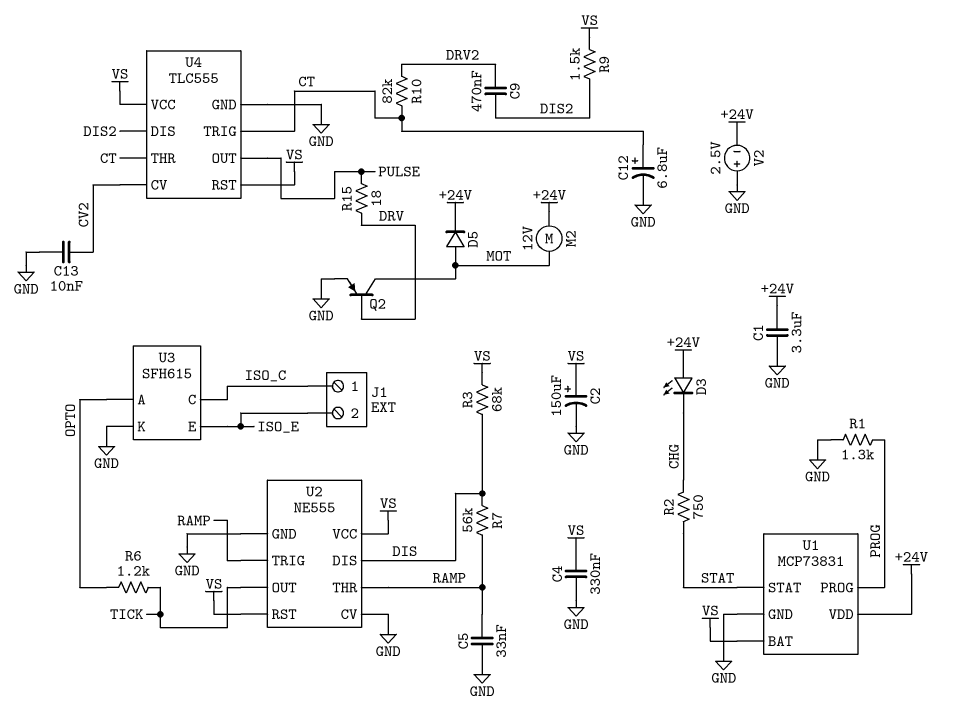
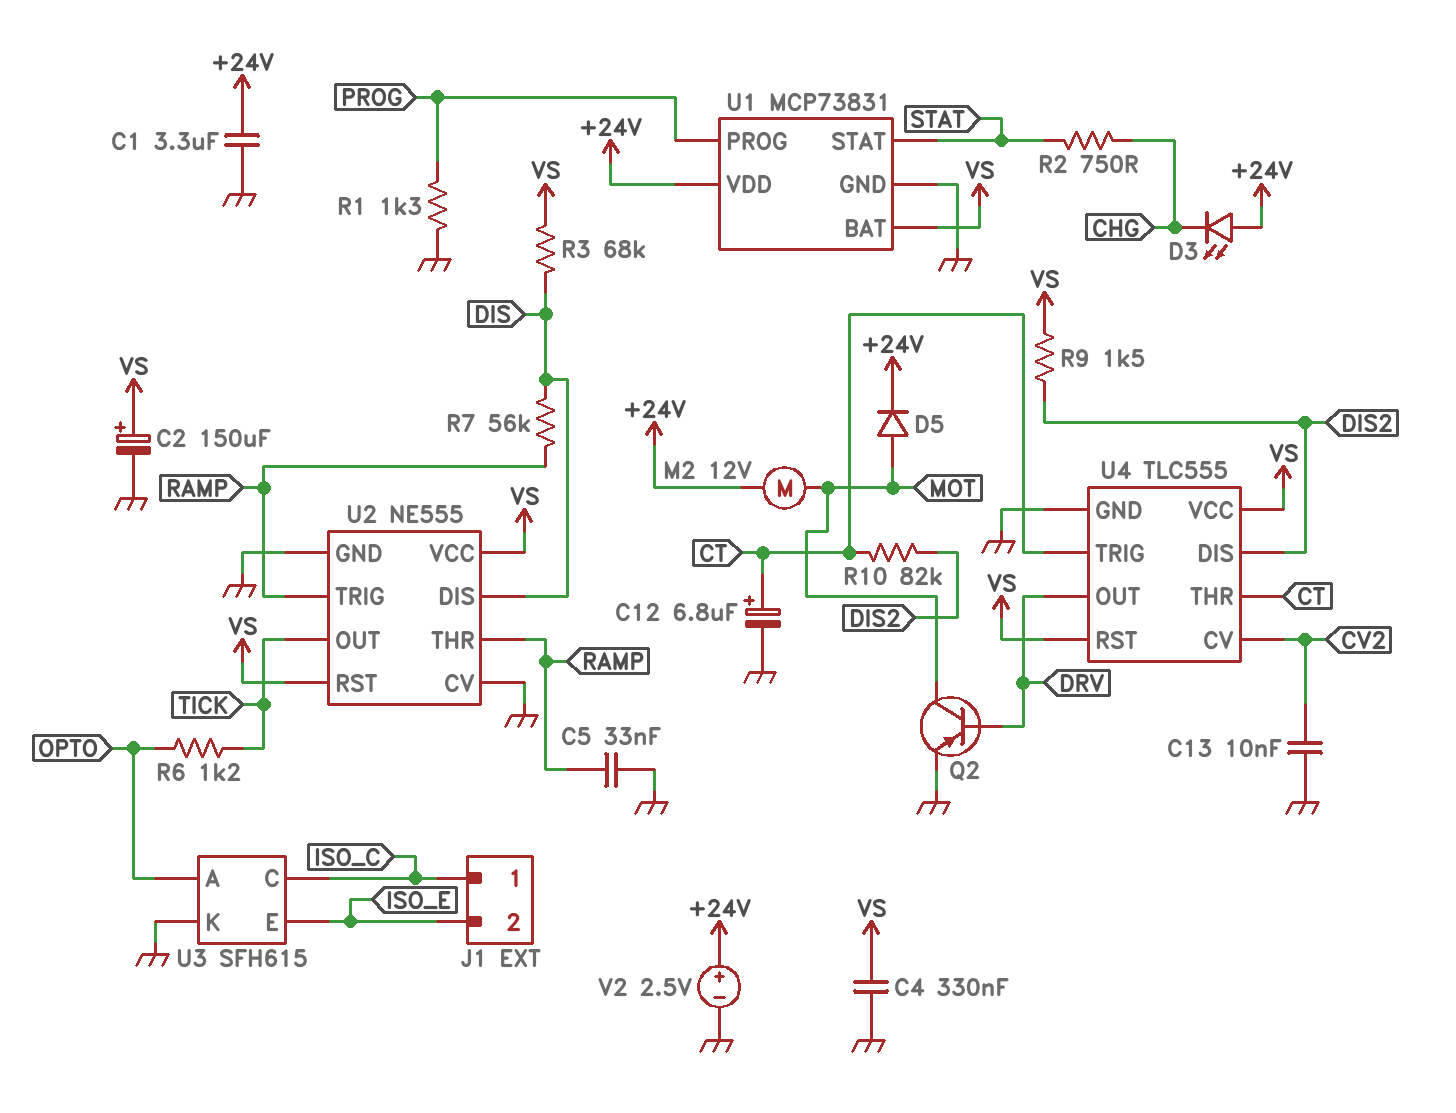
C9: 470nF (DIS2, DRV2) -> none
R10: 82k (CT, DRV2) -> 82k (CT, DIS2)
R15: 18 (DRV, PULSE) -> none
U4 pin OUT: PULSE -> DRV
V2: 2.5V (plus GND, minus +24V) -> 2.5V (plus +24V, minus GND)

